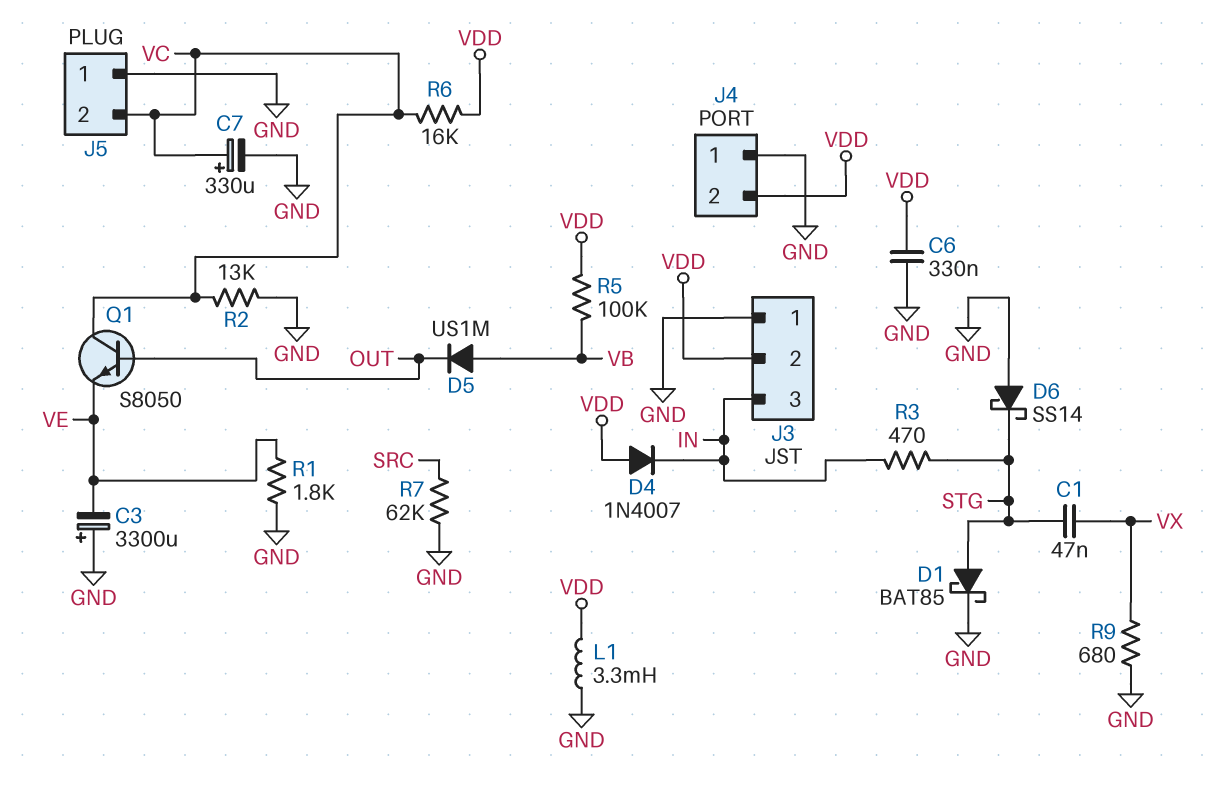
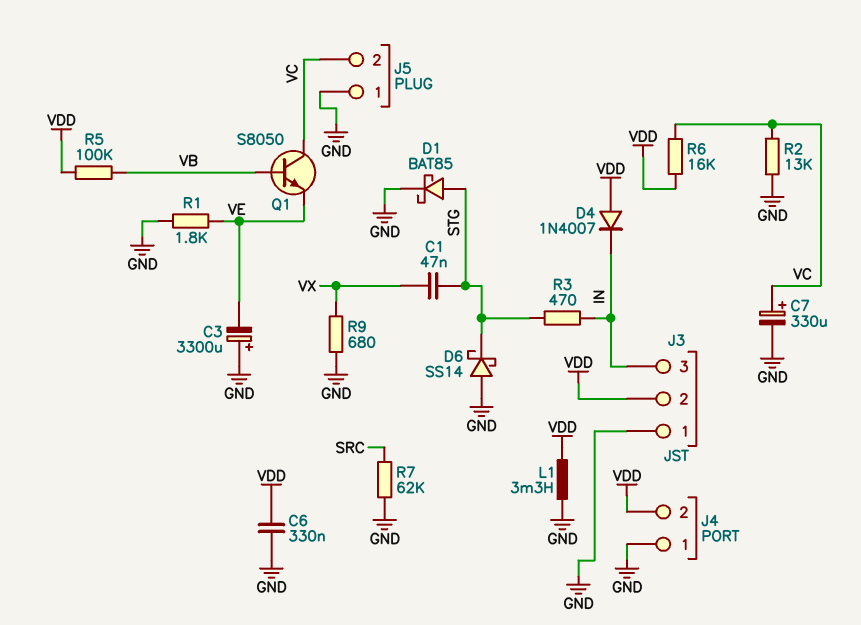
D5: diode US1M (A VB, K OUT) -> none
Q1: NPN S8050 (B OUT, C VC, E VE) -> NPN S8050 (B VB, C VC, E VE)

